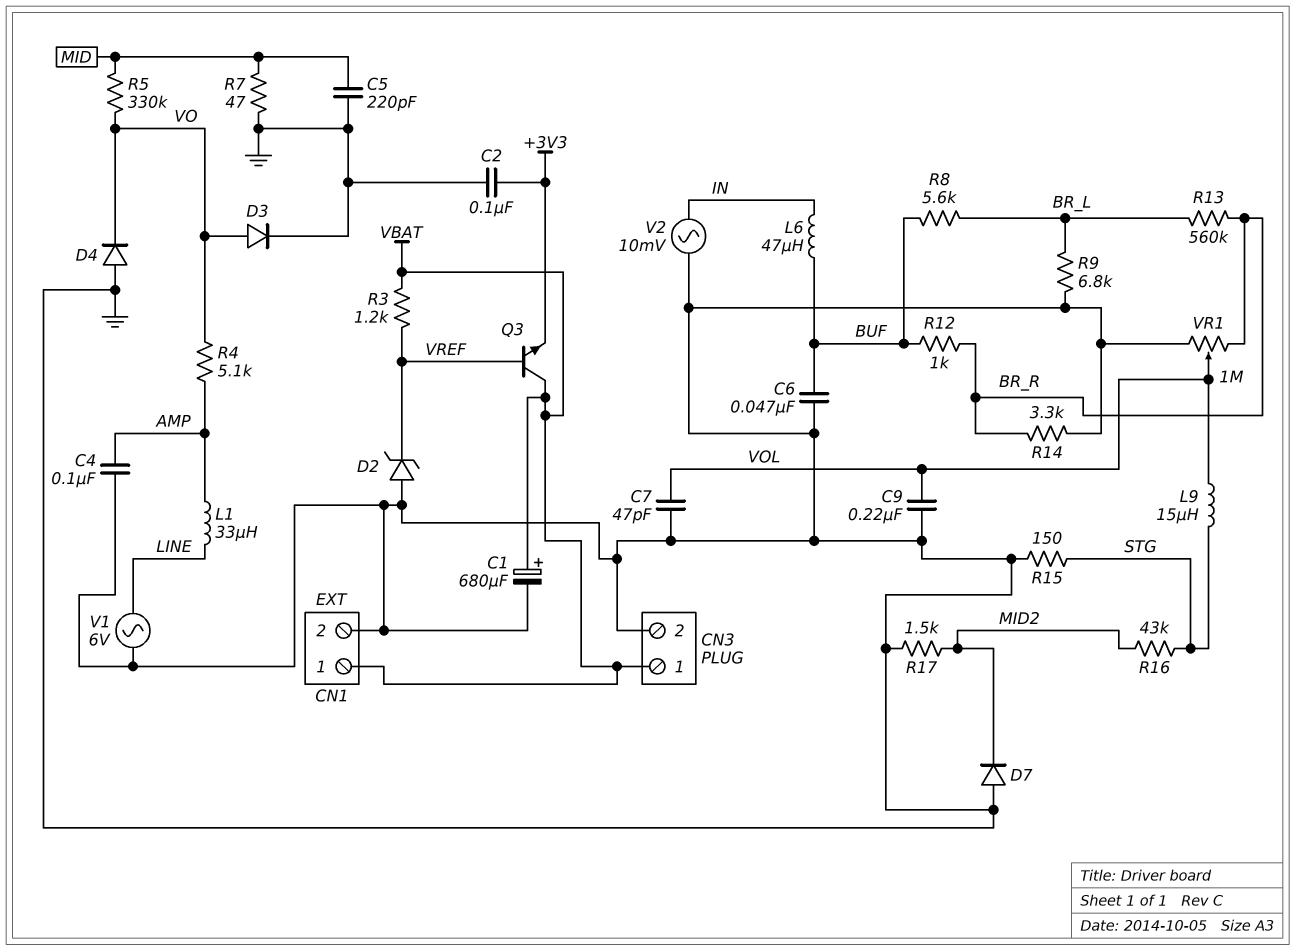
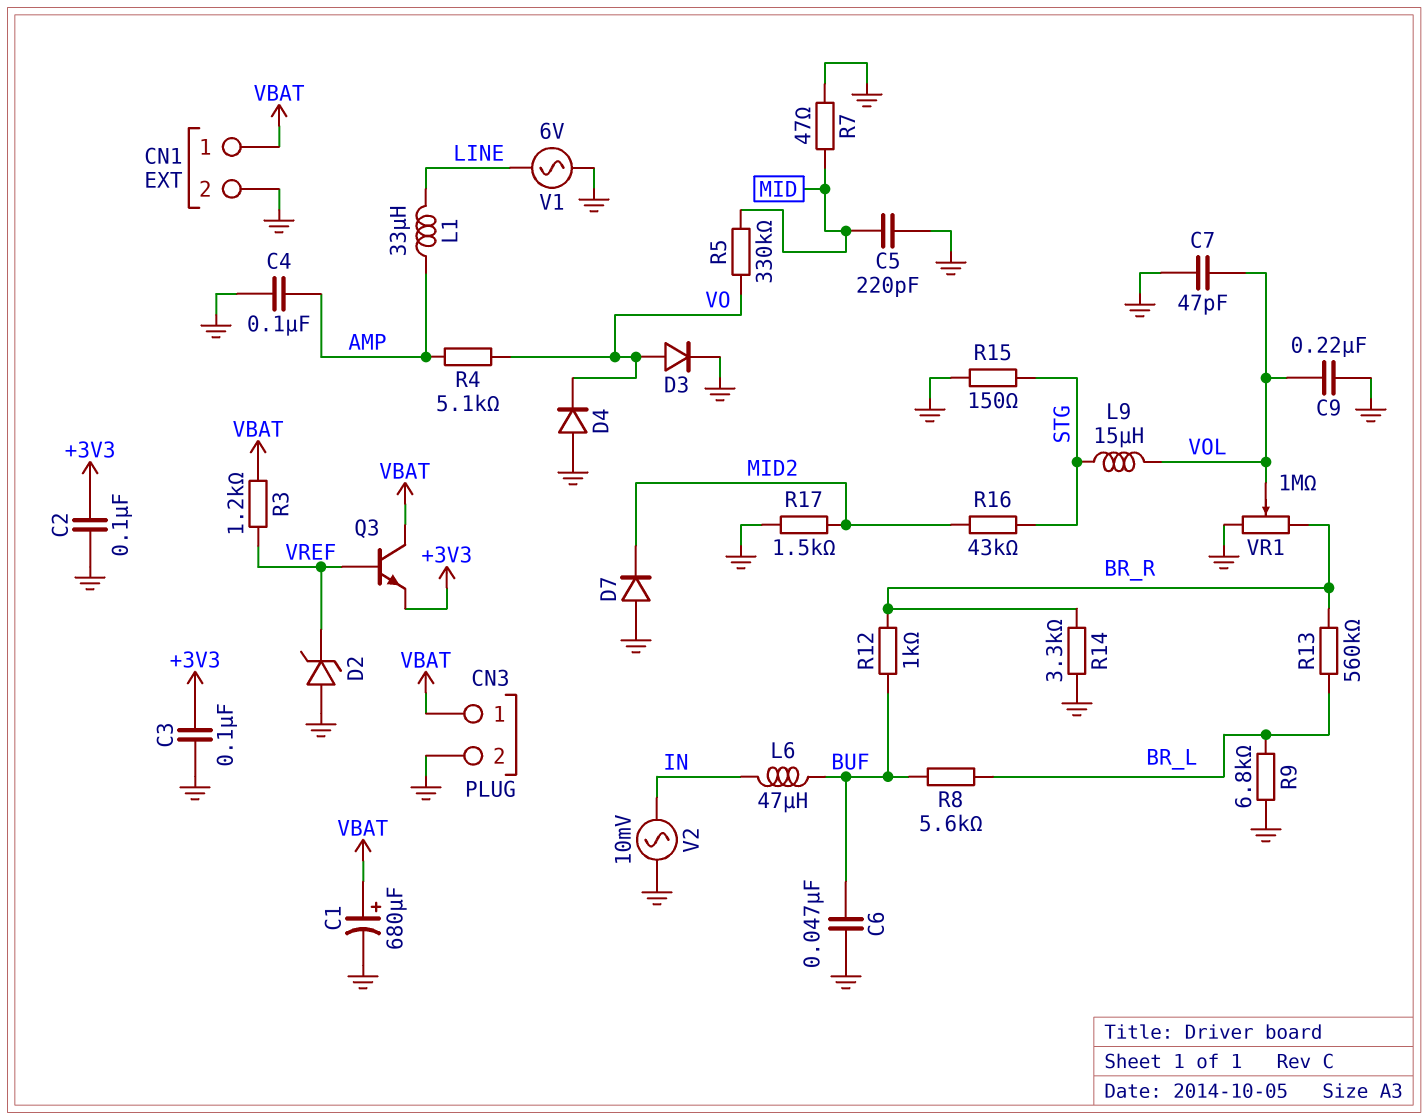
C3: none -> 100nF (+3V3, GND)

